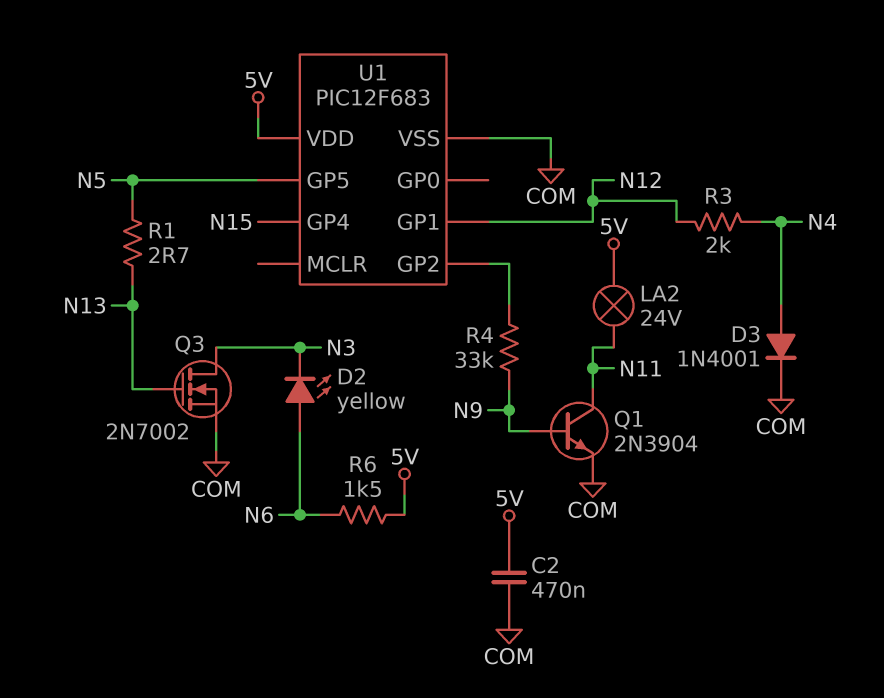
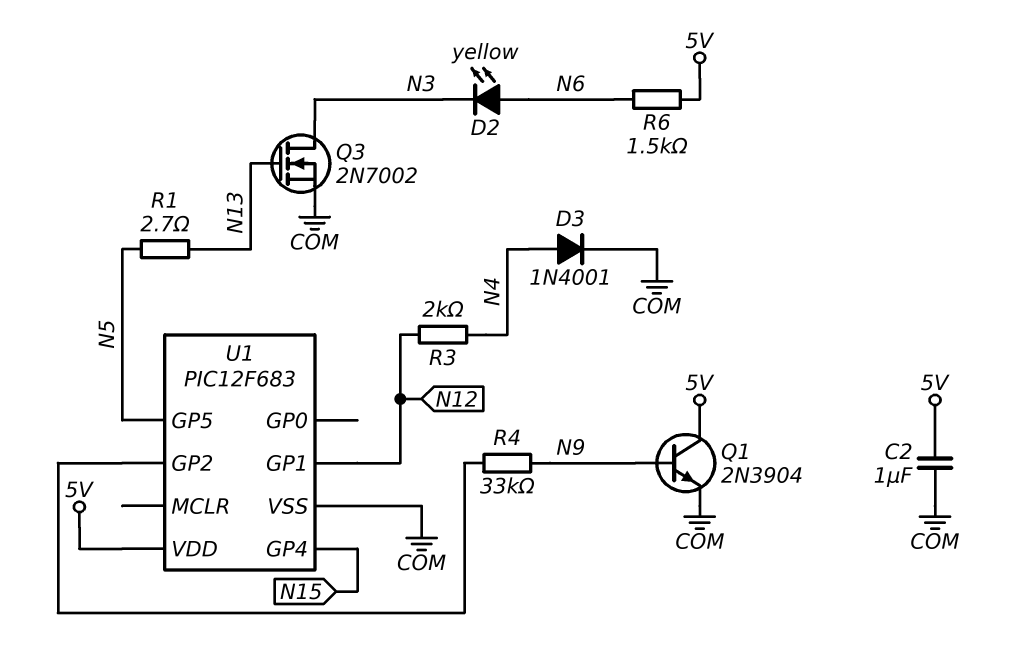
C2: 470nF (5V, COM) -> 1uF (5V, COM)
LA2: lamp 24V (5V, N11) -> none
Q1: NPN 2N3904 (B N9, C N11, E COM) -> NPN 2N3904 (B N9, C 5V, E COM)

